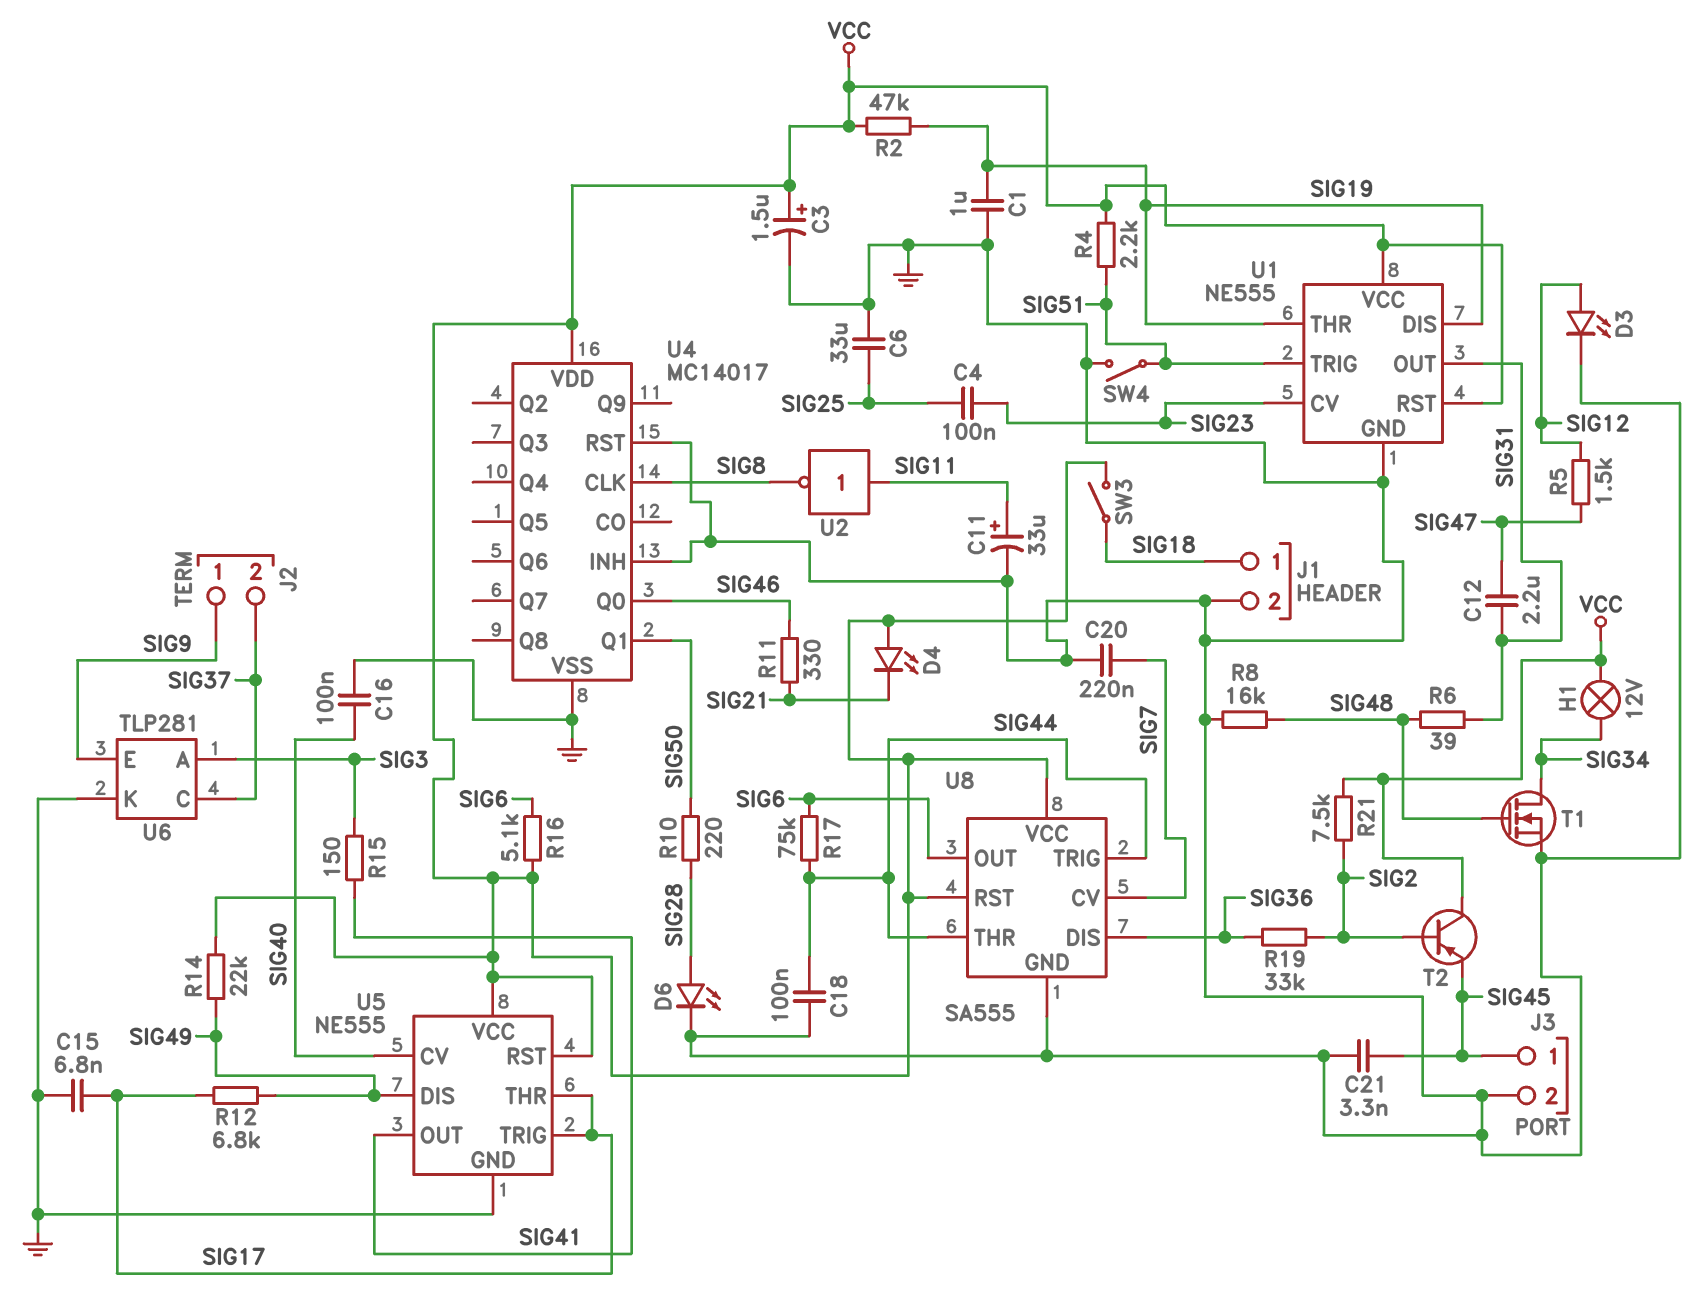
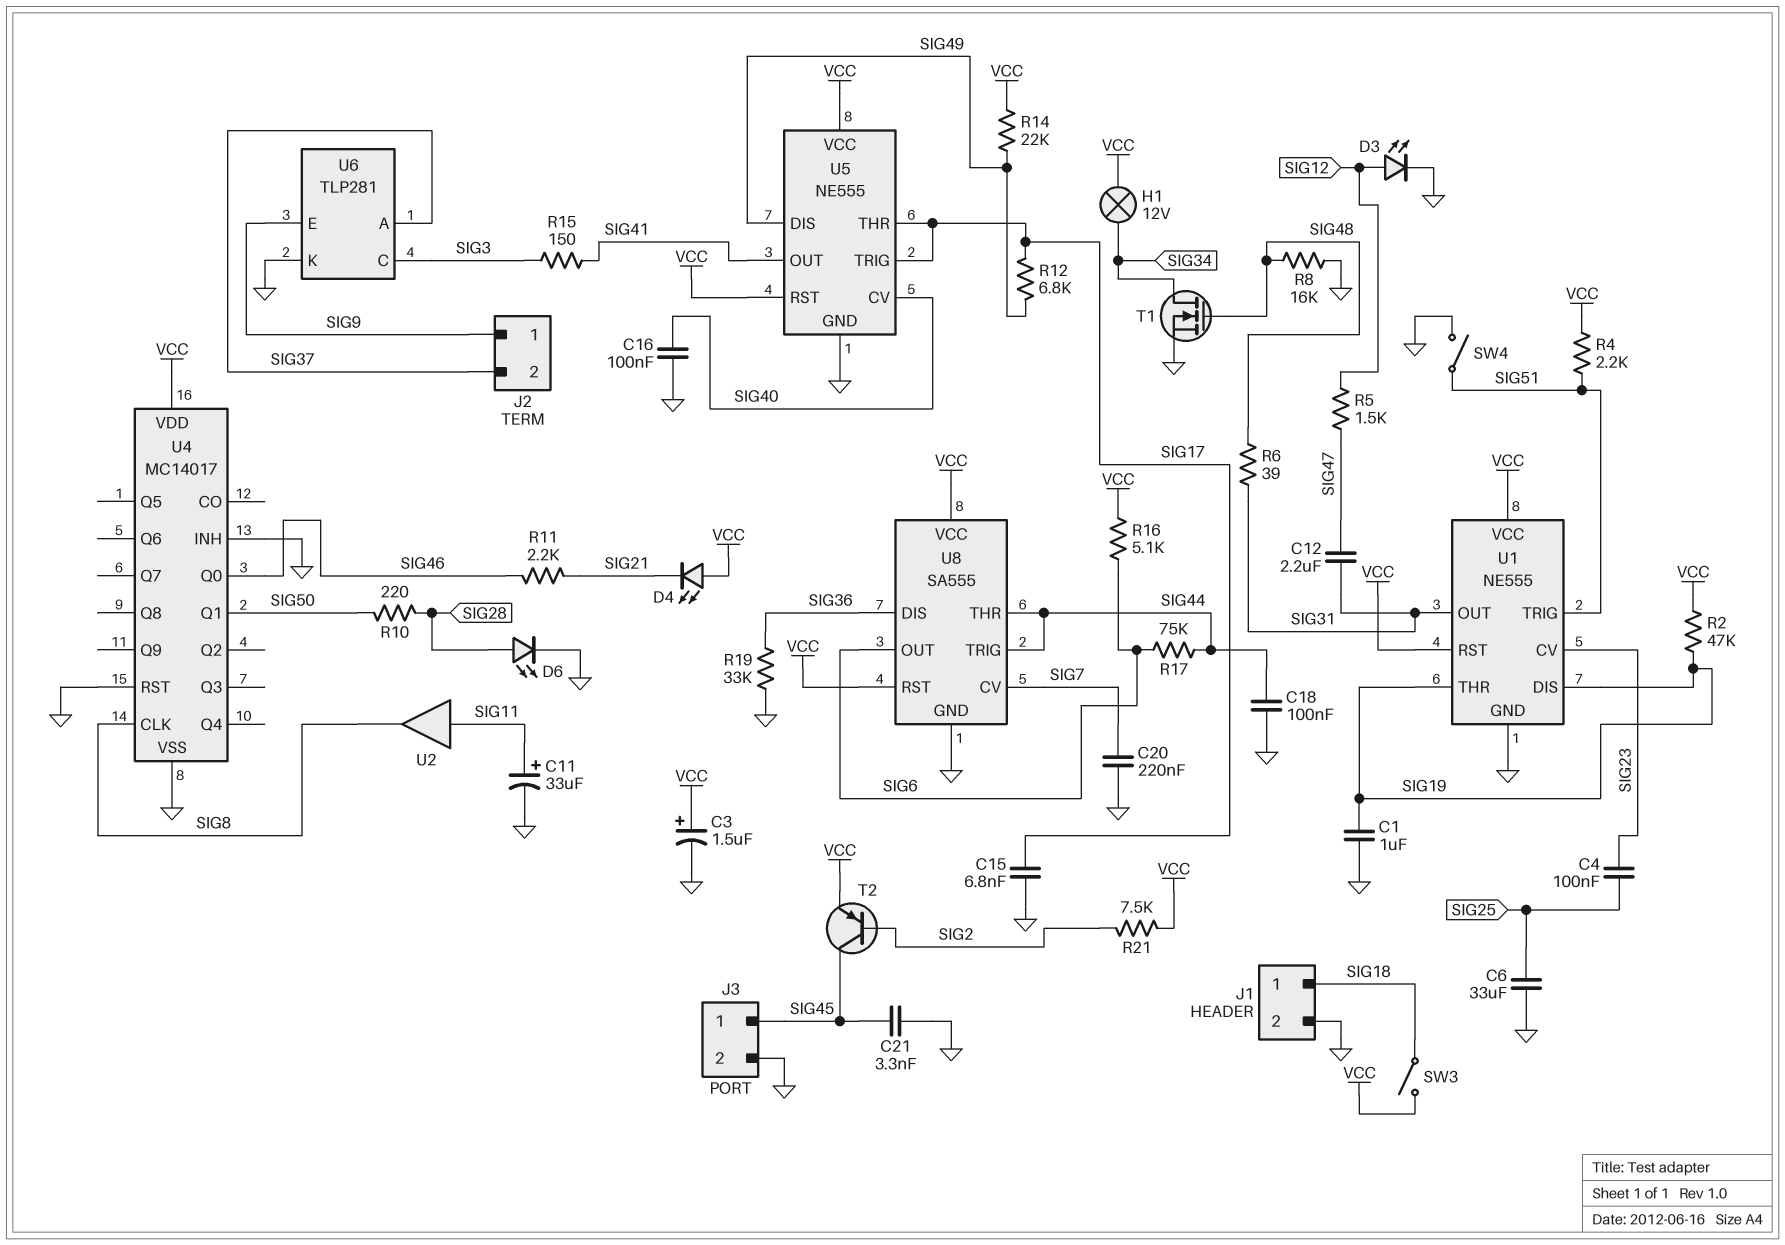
R11: 330 (SIG21, SIG46) -> 2.2k (SIG21, SIG46)
R19: 33k (SIG2, SIG36) -> 33k (GND, SIG36)
T2: PNP (B SIG2, C VCC, E SIG45) -> PNP (B SIG2, C SIG45, E VCC)
U2: NOT (in SIG11, out SIG8) -> buffer (in SIG11, out SIG8)
U6 pin A: SIG3 -> SIG37
U6 pin C: SIG37 -> SIG3

